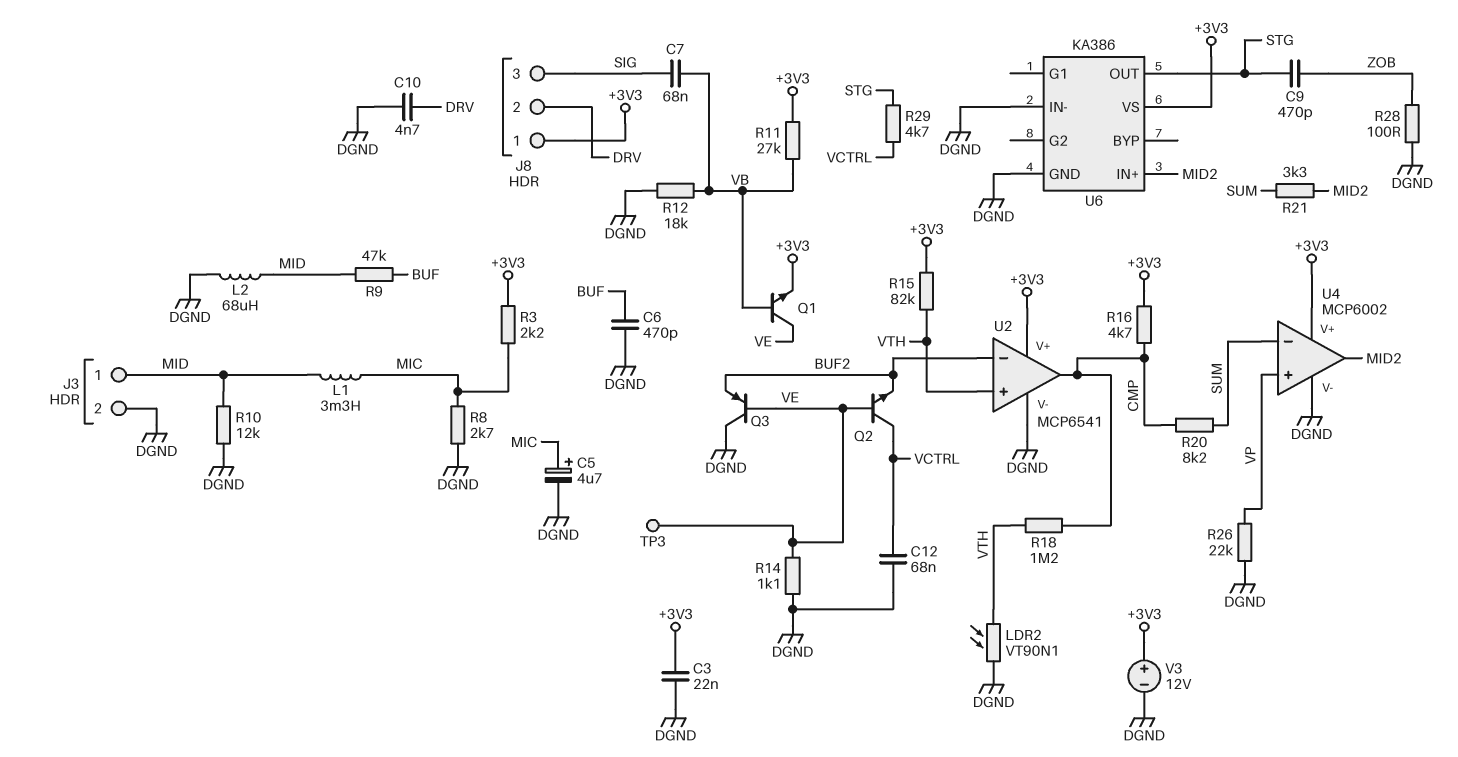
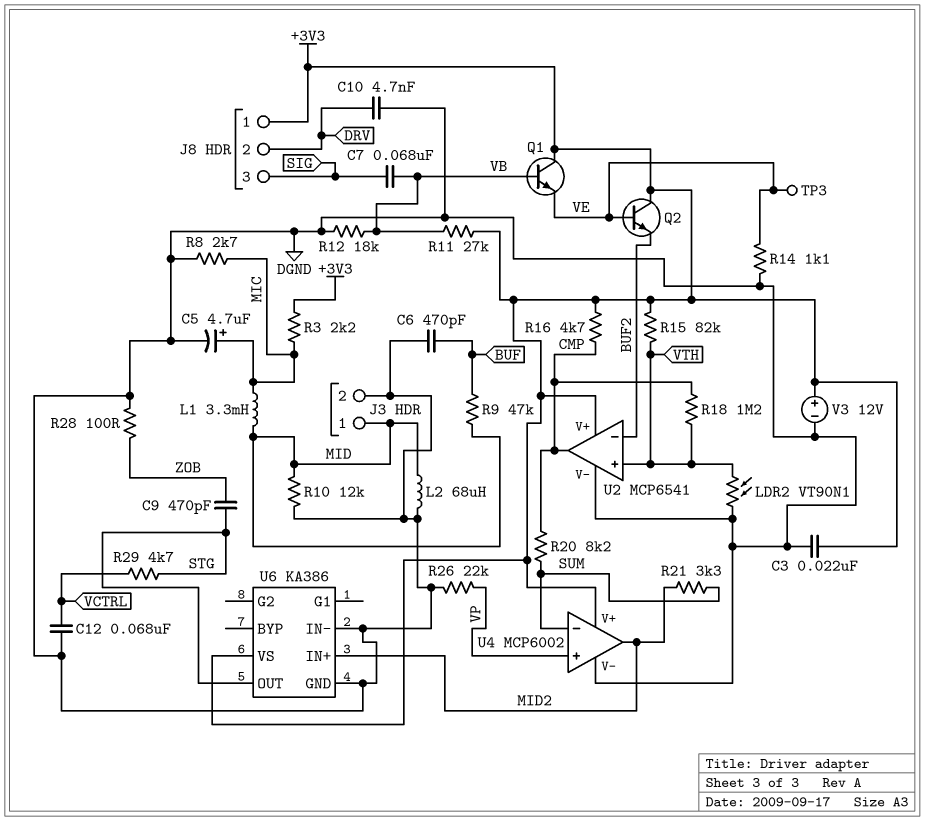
Q1: NPN (B VB, C VE, E +3V3) -> NPN (B VB, C +3V3, E VE)
Q2: NPN (B VE, C VCTRL, E BUF2) -> NPN (B VE, C +3V3, E BUF2)
Q3: PNP (B VE, C DGND, E BUF2) -> none

